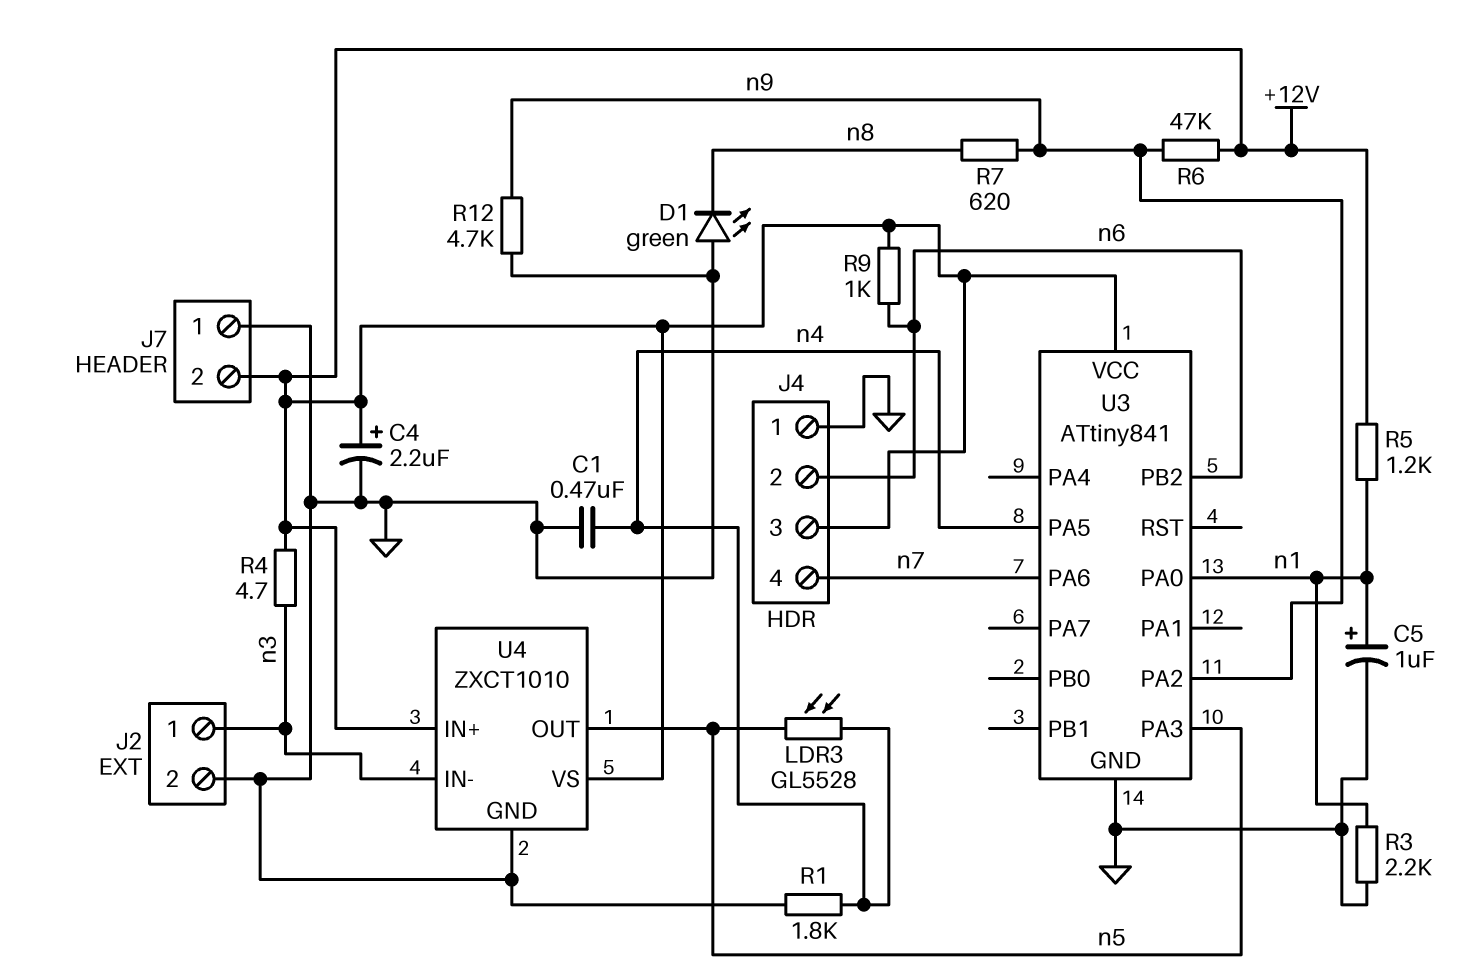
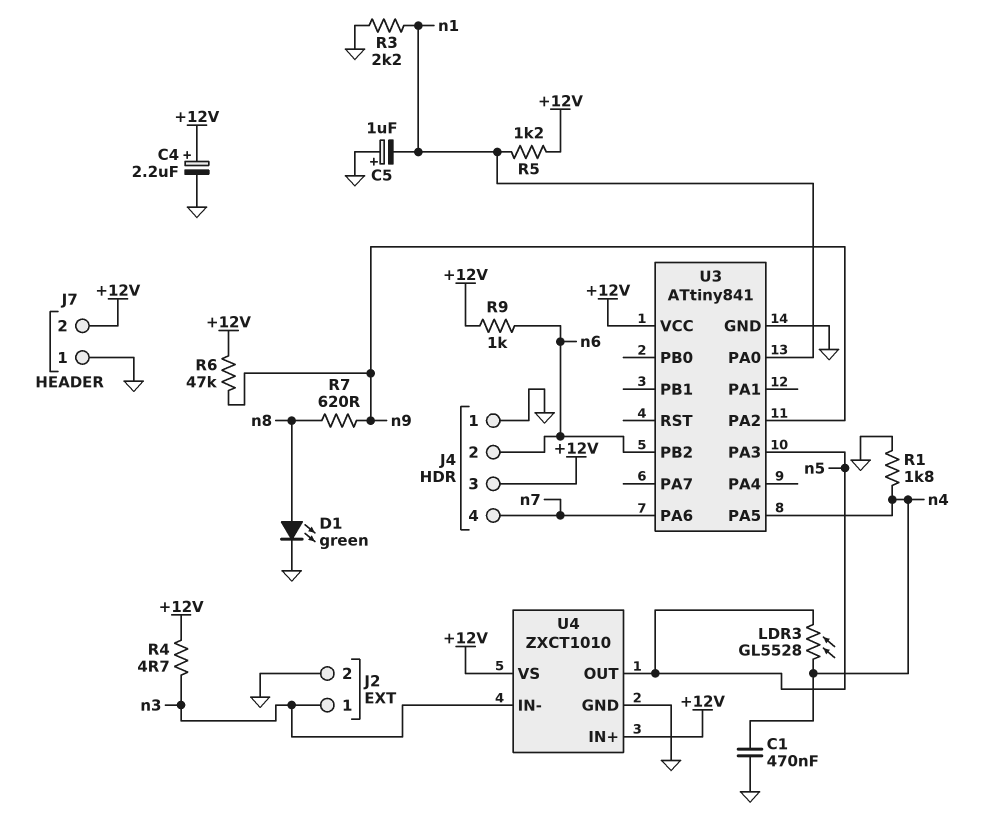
C5: 1uF (plus n1, minus GND) -> 1uF (plus GND, minus n1)
D1: LED green (A GND, K n8) -> LED green (A n8, K GND)
R12: 4.7k (GND, n9) -> none

